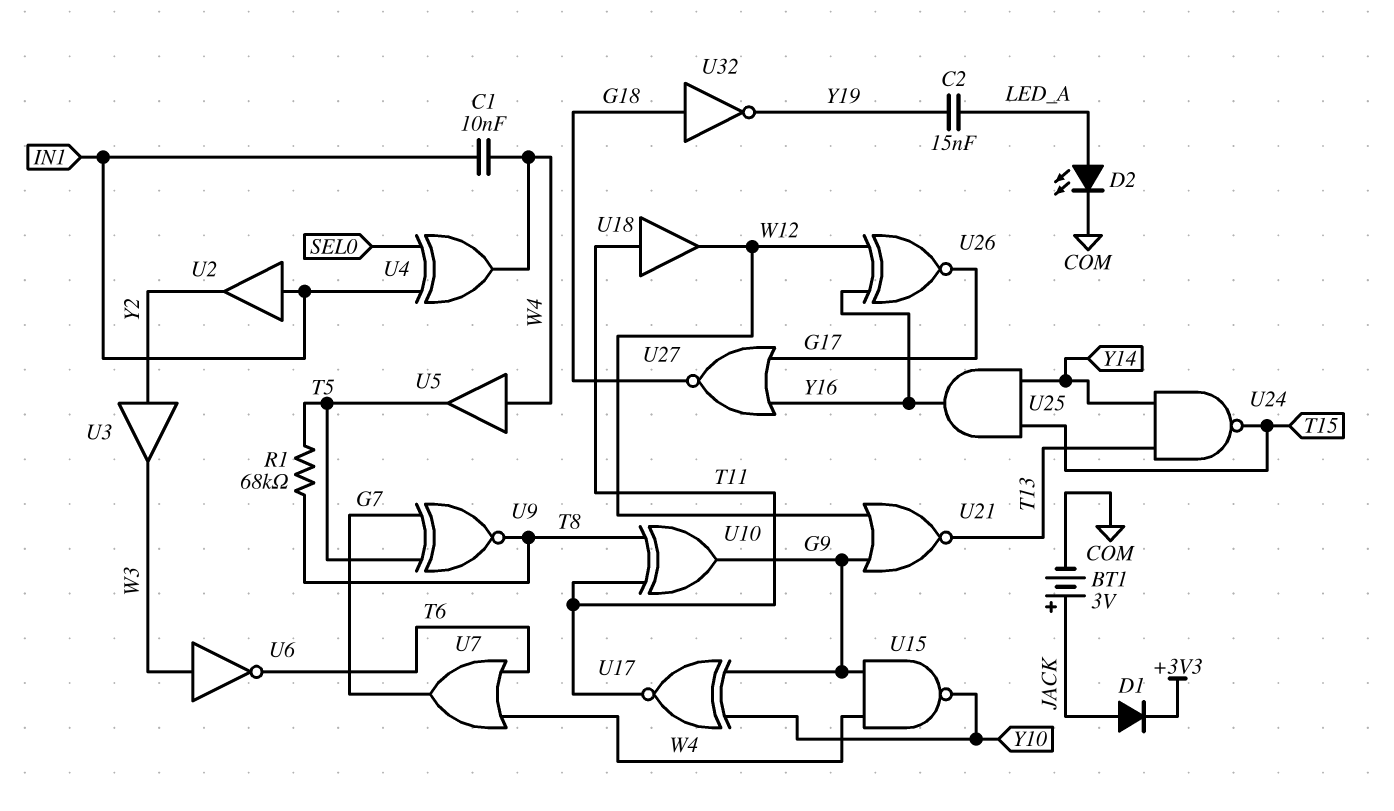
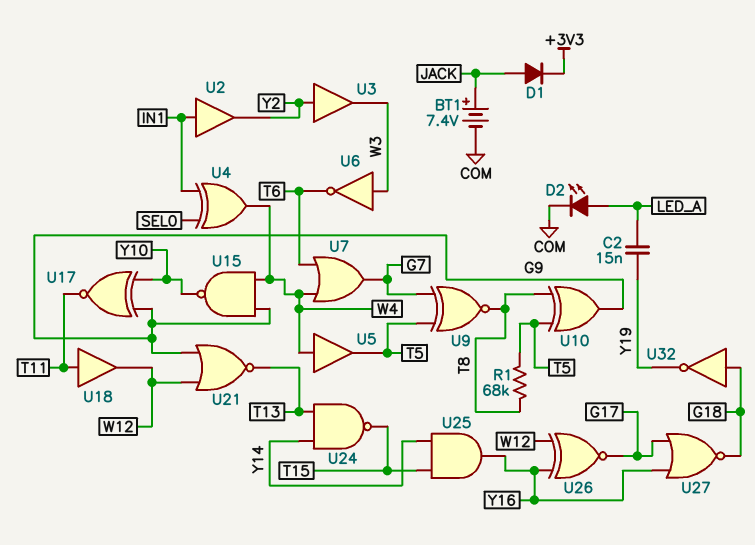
BT1: 3V (plus JACK, minus COM) -> 7.4V (plus JACK, minus COM)
C1: 10nF (IN1, W4) -> none
U10: XOR (in T8, in T11, out G9) -> XOR (in T5, in T8, out G9)

